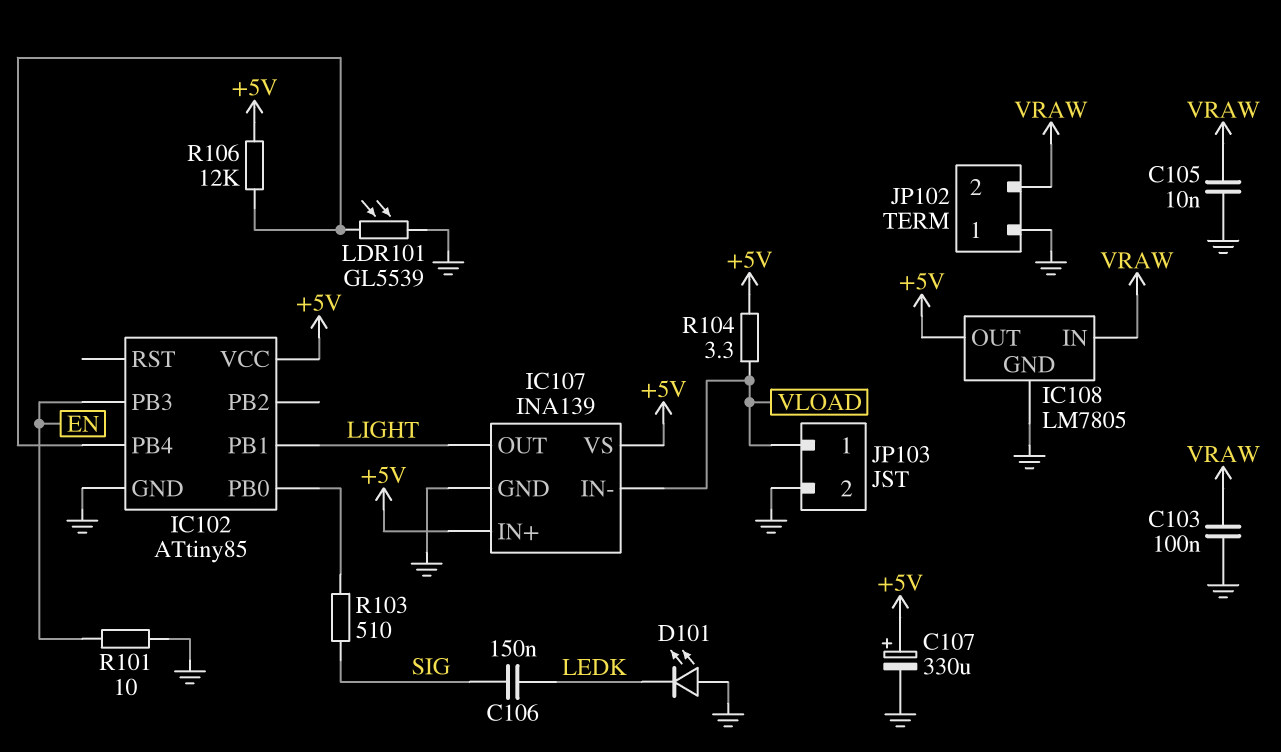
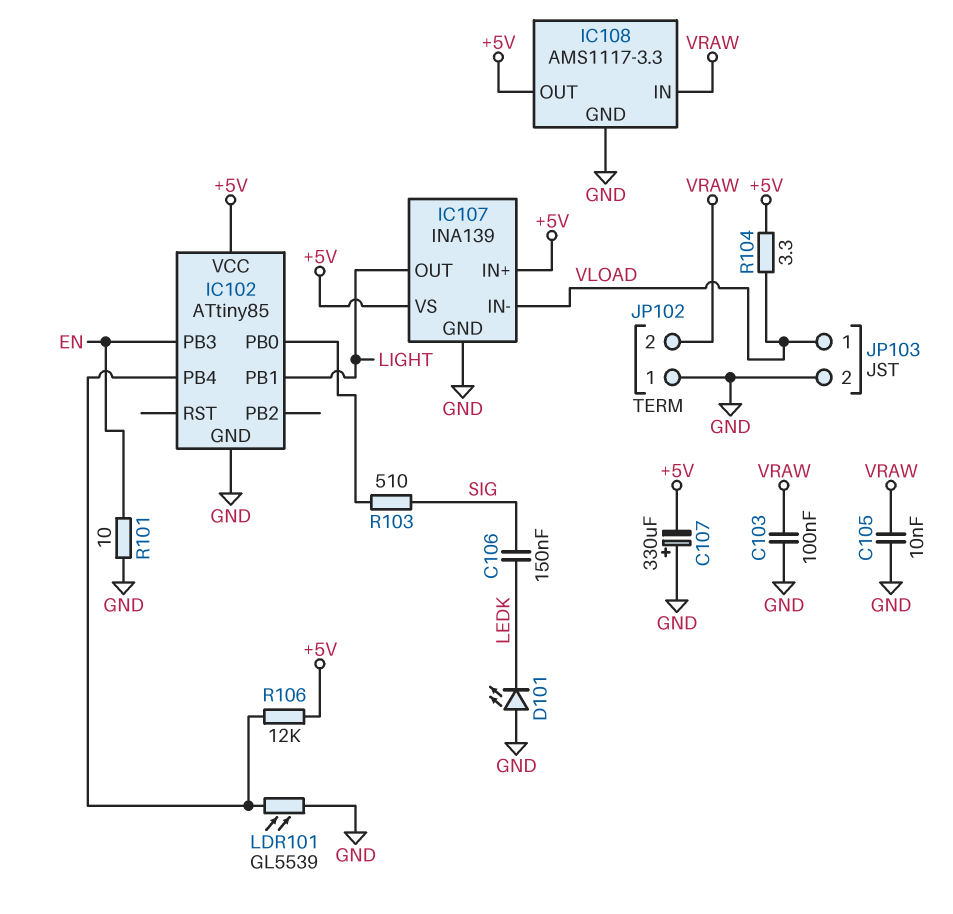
C107: 330uF (plus +5V, minus GND) -> 330uF (plus GND, minus +5V)
IC108: LM7805 -> AMS1117-3.3

